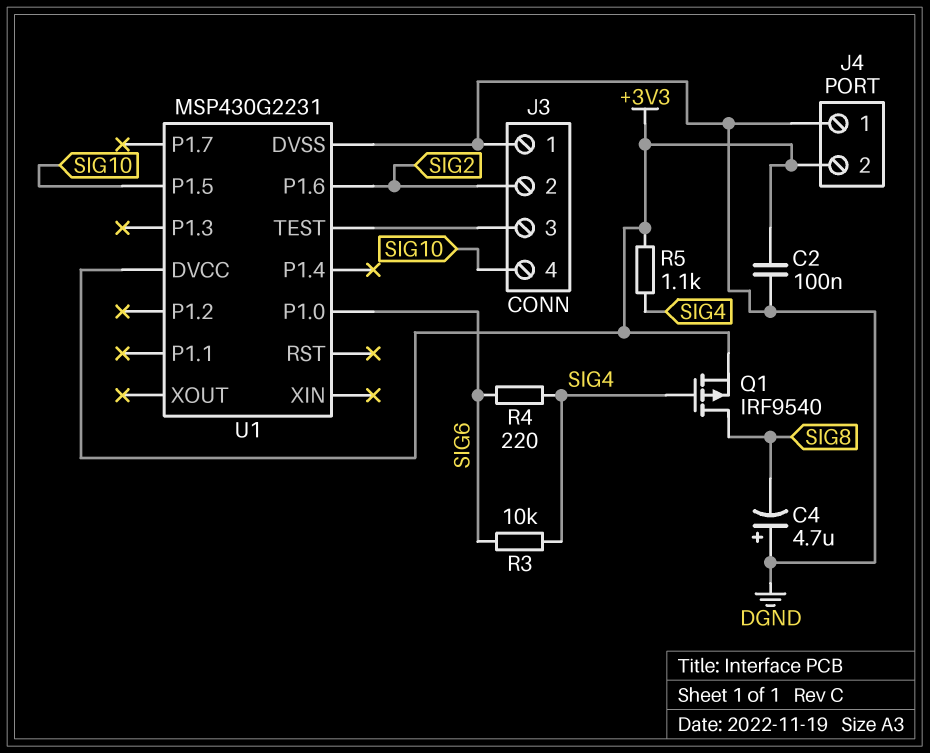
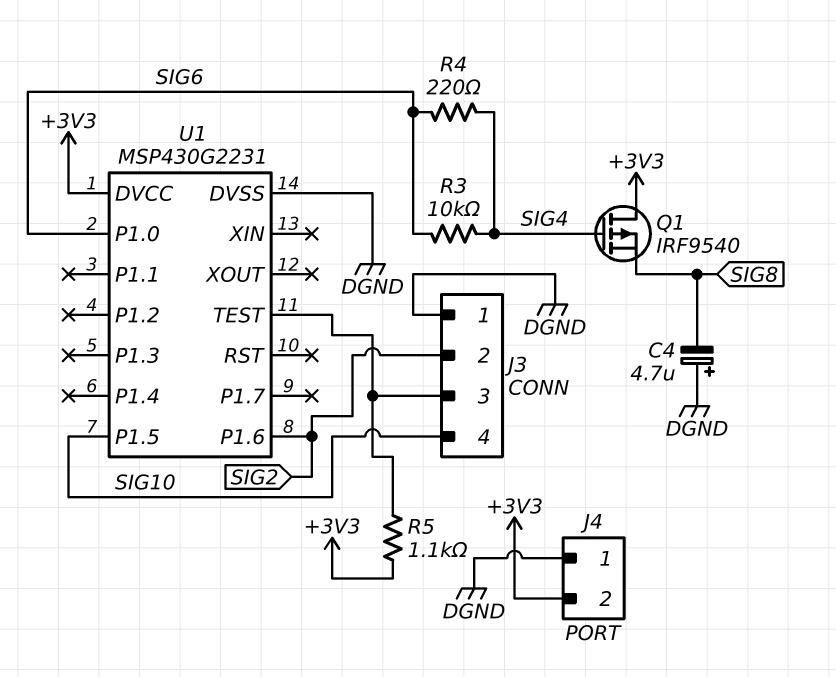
C2: 100nF (+3V3, DGND) -> none
Q1: PMOS IRF9540 (G SIG4, D SIG8, S +3V3) -> PMOS IRF9540 (G SIG4, D +3V3, S SIG8)
R5: 1.1k (+3V3, SIG4) -> 1.1k (+3V3, J3/3)

